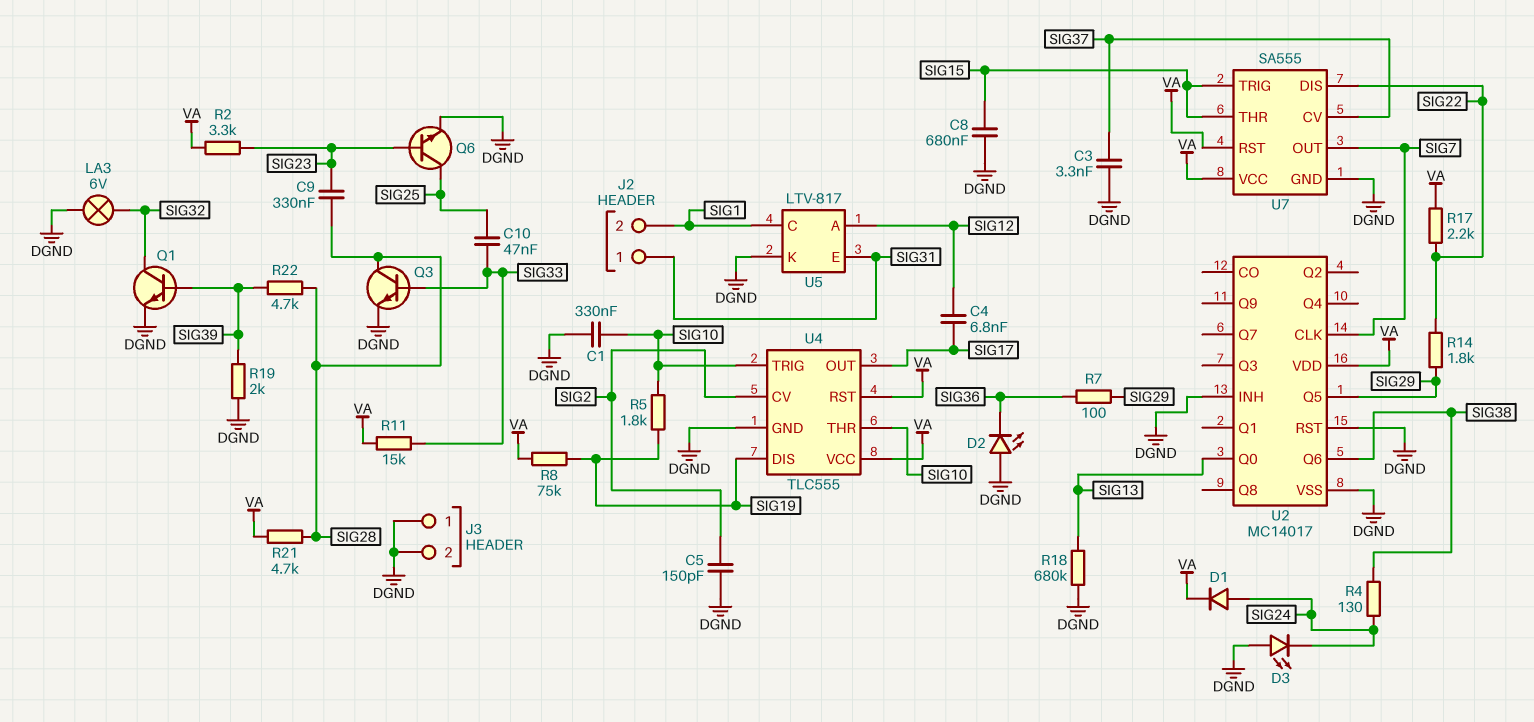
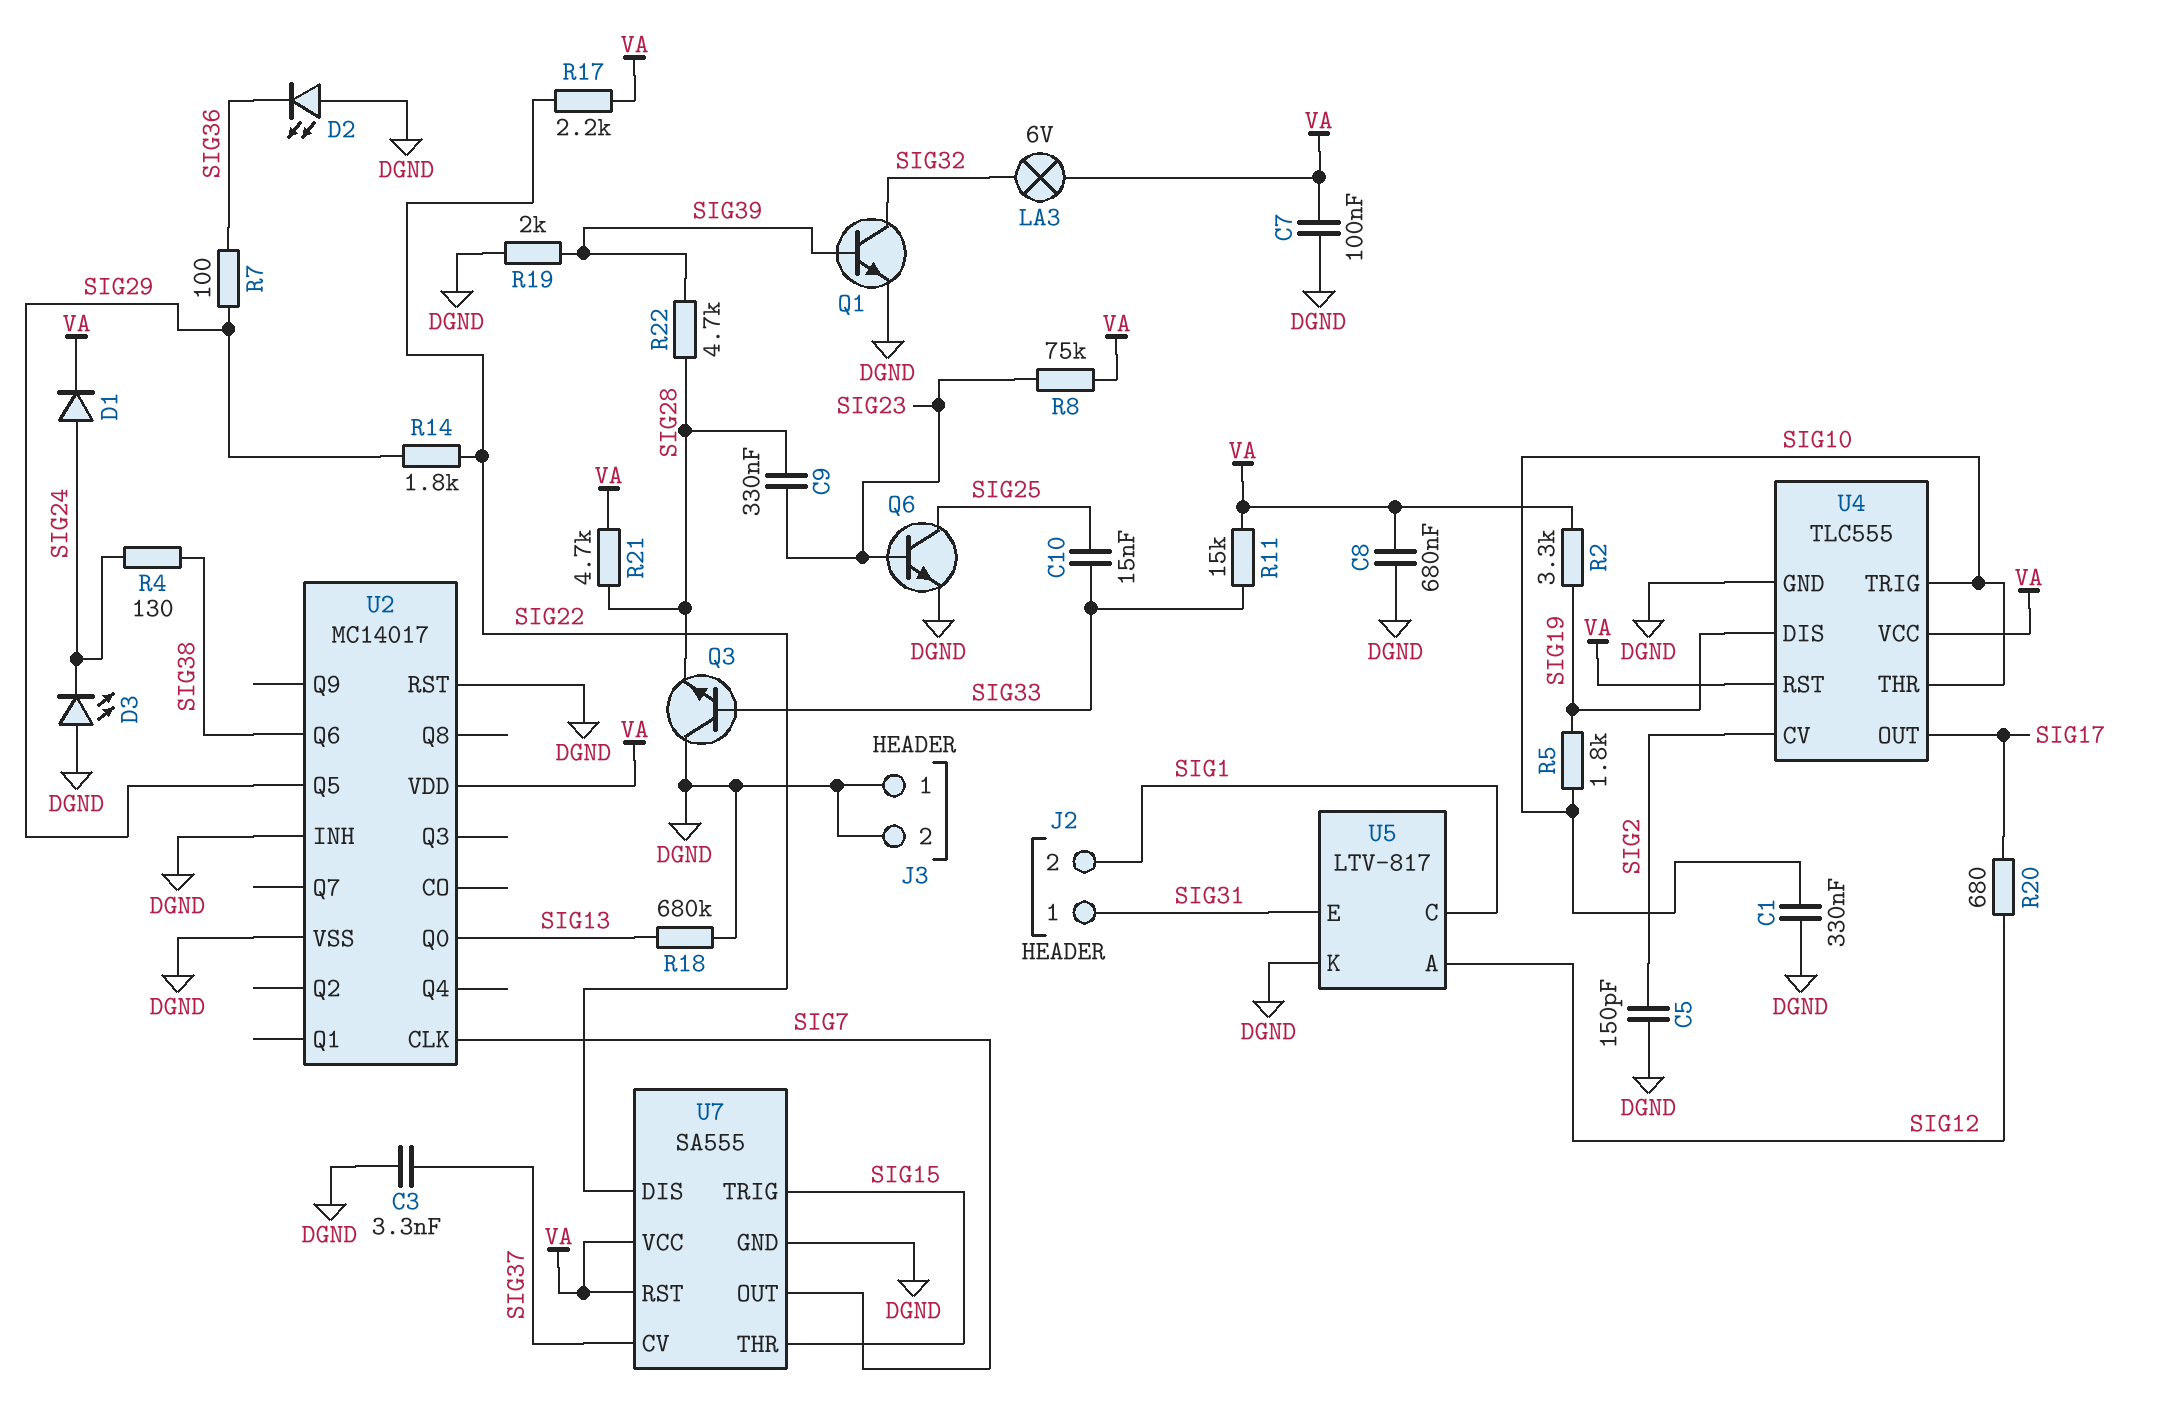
C4: 6.8nF (SIG12, SIG17) -> none
C7: none -> 100nF (DGND, VA)
C8: 680nF (DGND, SIG15) -> 680nF (DGND, VA)
C10: 47nF (SIG25, SIG33) -> 15nF (SIG25, SIG33)
LA3: lamp 6V (DGND, SIG32) -> lamp 6V (SIG32, VA)
Q3: NPN (B SIG33, C SIG28, E DGND) -> NPN (B SIG33, C DGND, E SIG28)
R2: 3.3k (SIG23, VA) -> 3.3k (SIG19, VA)
R8: 75k (SIG19, VA) -> 75k (SIG23, VA)
R20: none -> 680 (SIG12, SIG17)

